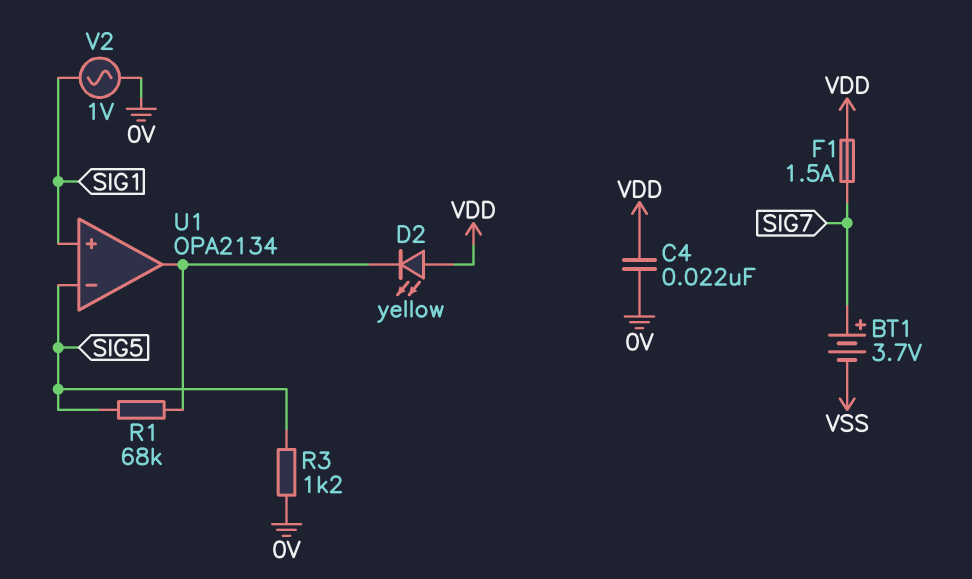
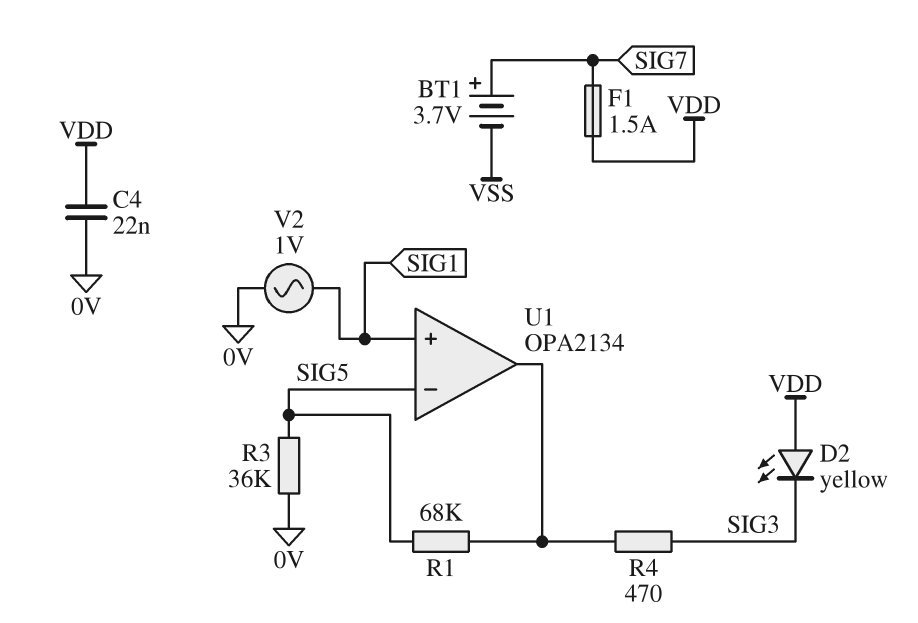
D2: LED yellow (A VDD, K U1/out) -> LED yellow (A VDD, K SIG3)
R3: 1.2k (0V, SIG5) -> 36k (0V, SIG5)
R4: none -> 470 (SIG3, U1/out)

